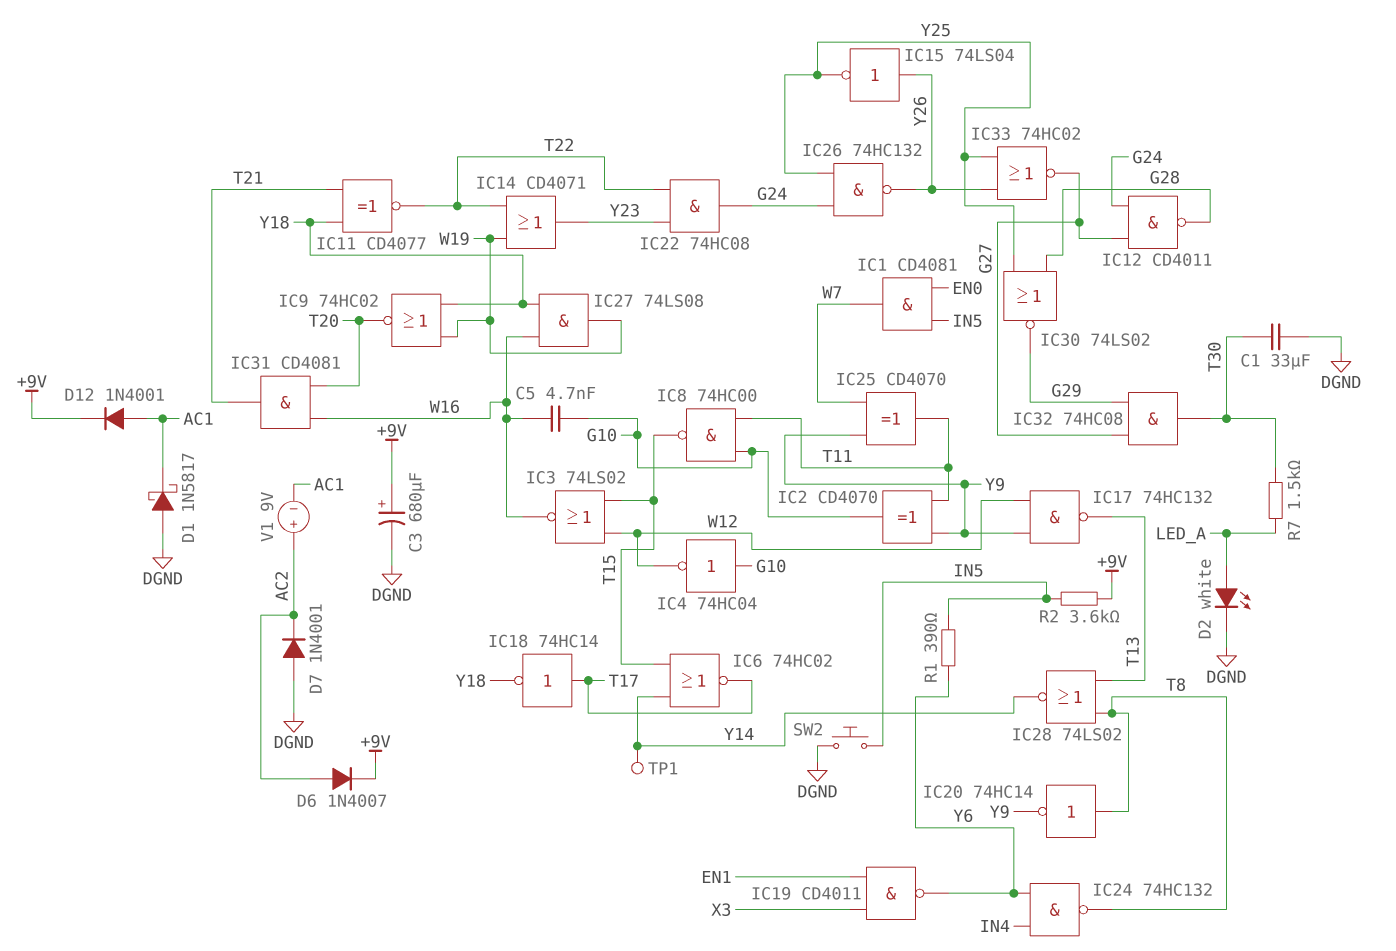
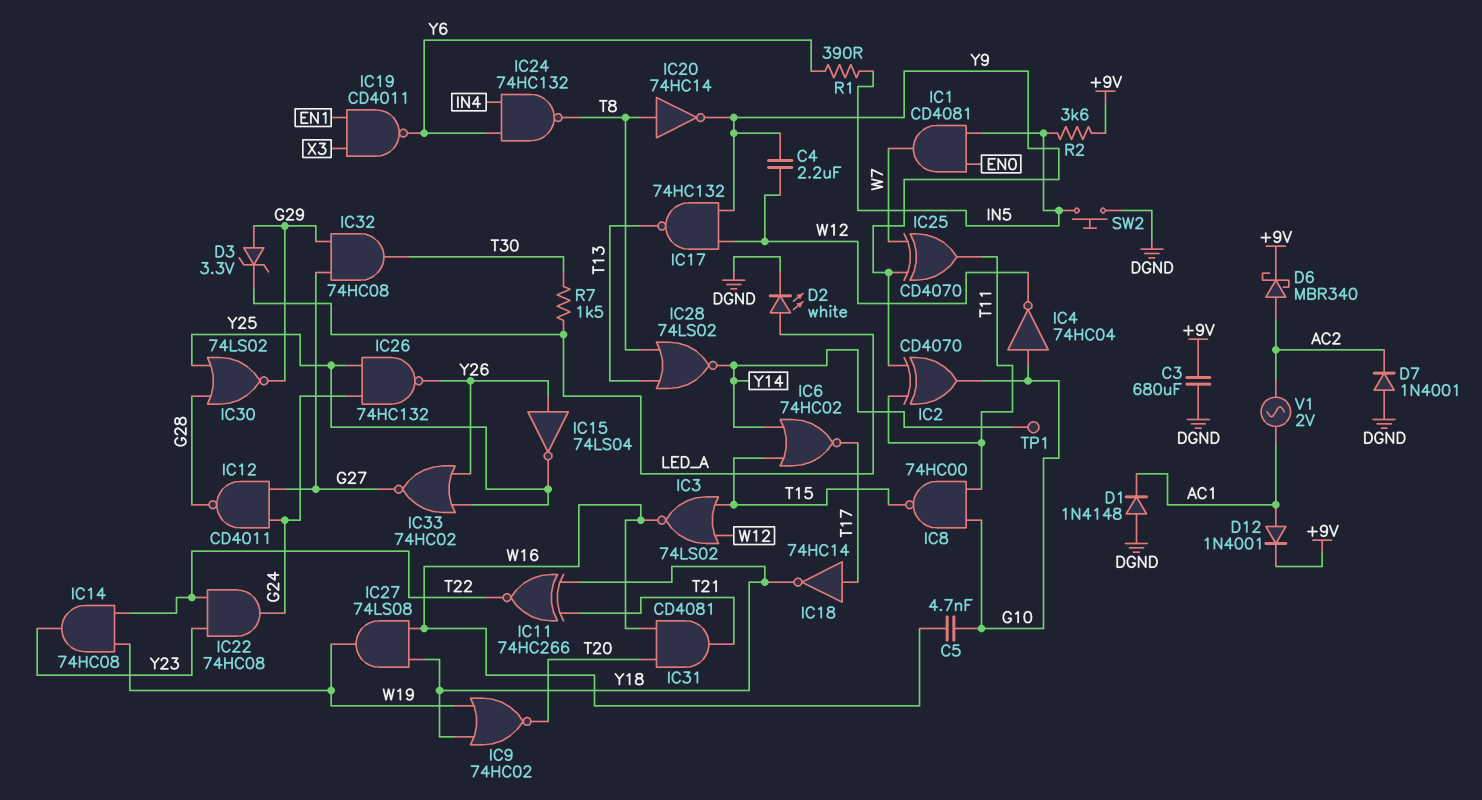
C1: 33uF (DGND, T30) -> none
C3: 680uF (plus +9V, minus DGND) -> 680uF (+9V, DGND)
C4: none -> 2.2uF (W12, Y9)
D1: schottky 1N5817 (A DGND, K AC1) -> diode 1N4148 (A DGND, K AC1)
D3: none -> zener 3.3V (A G29, K LED_A)
D6: diode 1N4007 (A AC2, K +9V) -> schottky MBR340 (A AC2, K +9V)
IC11: XNOR CD4077 (in T21, in Y18, out T22) -> XNOR 74HC266 (in T21, in Y18, out T22)
IC14: OR CD4071 (in T22, in W19, out Y23) -> AND 74HC08 (in T22, in W19, out Y23)
V1: 9V (plus AC2, minus AC1) -> AC 2V (AC1, AC2)

